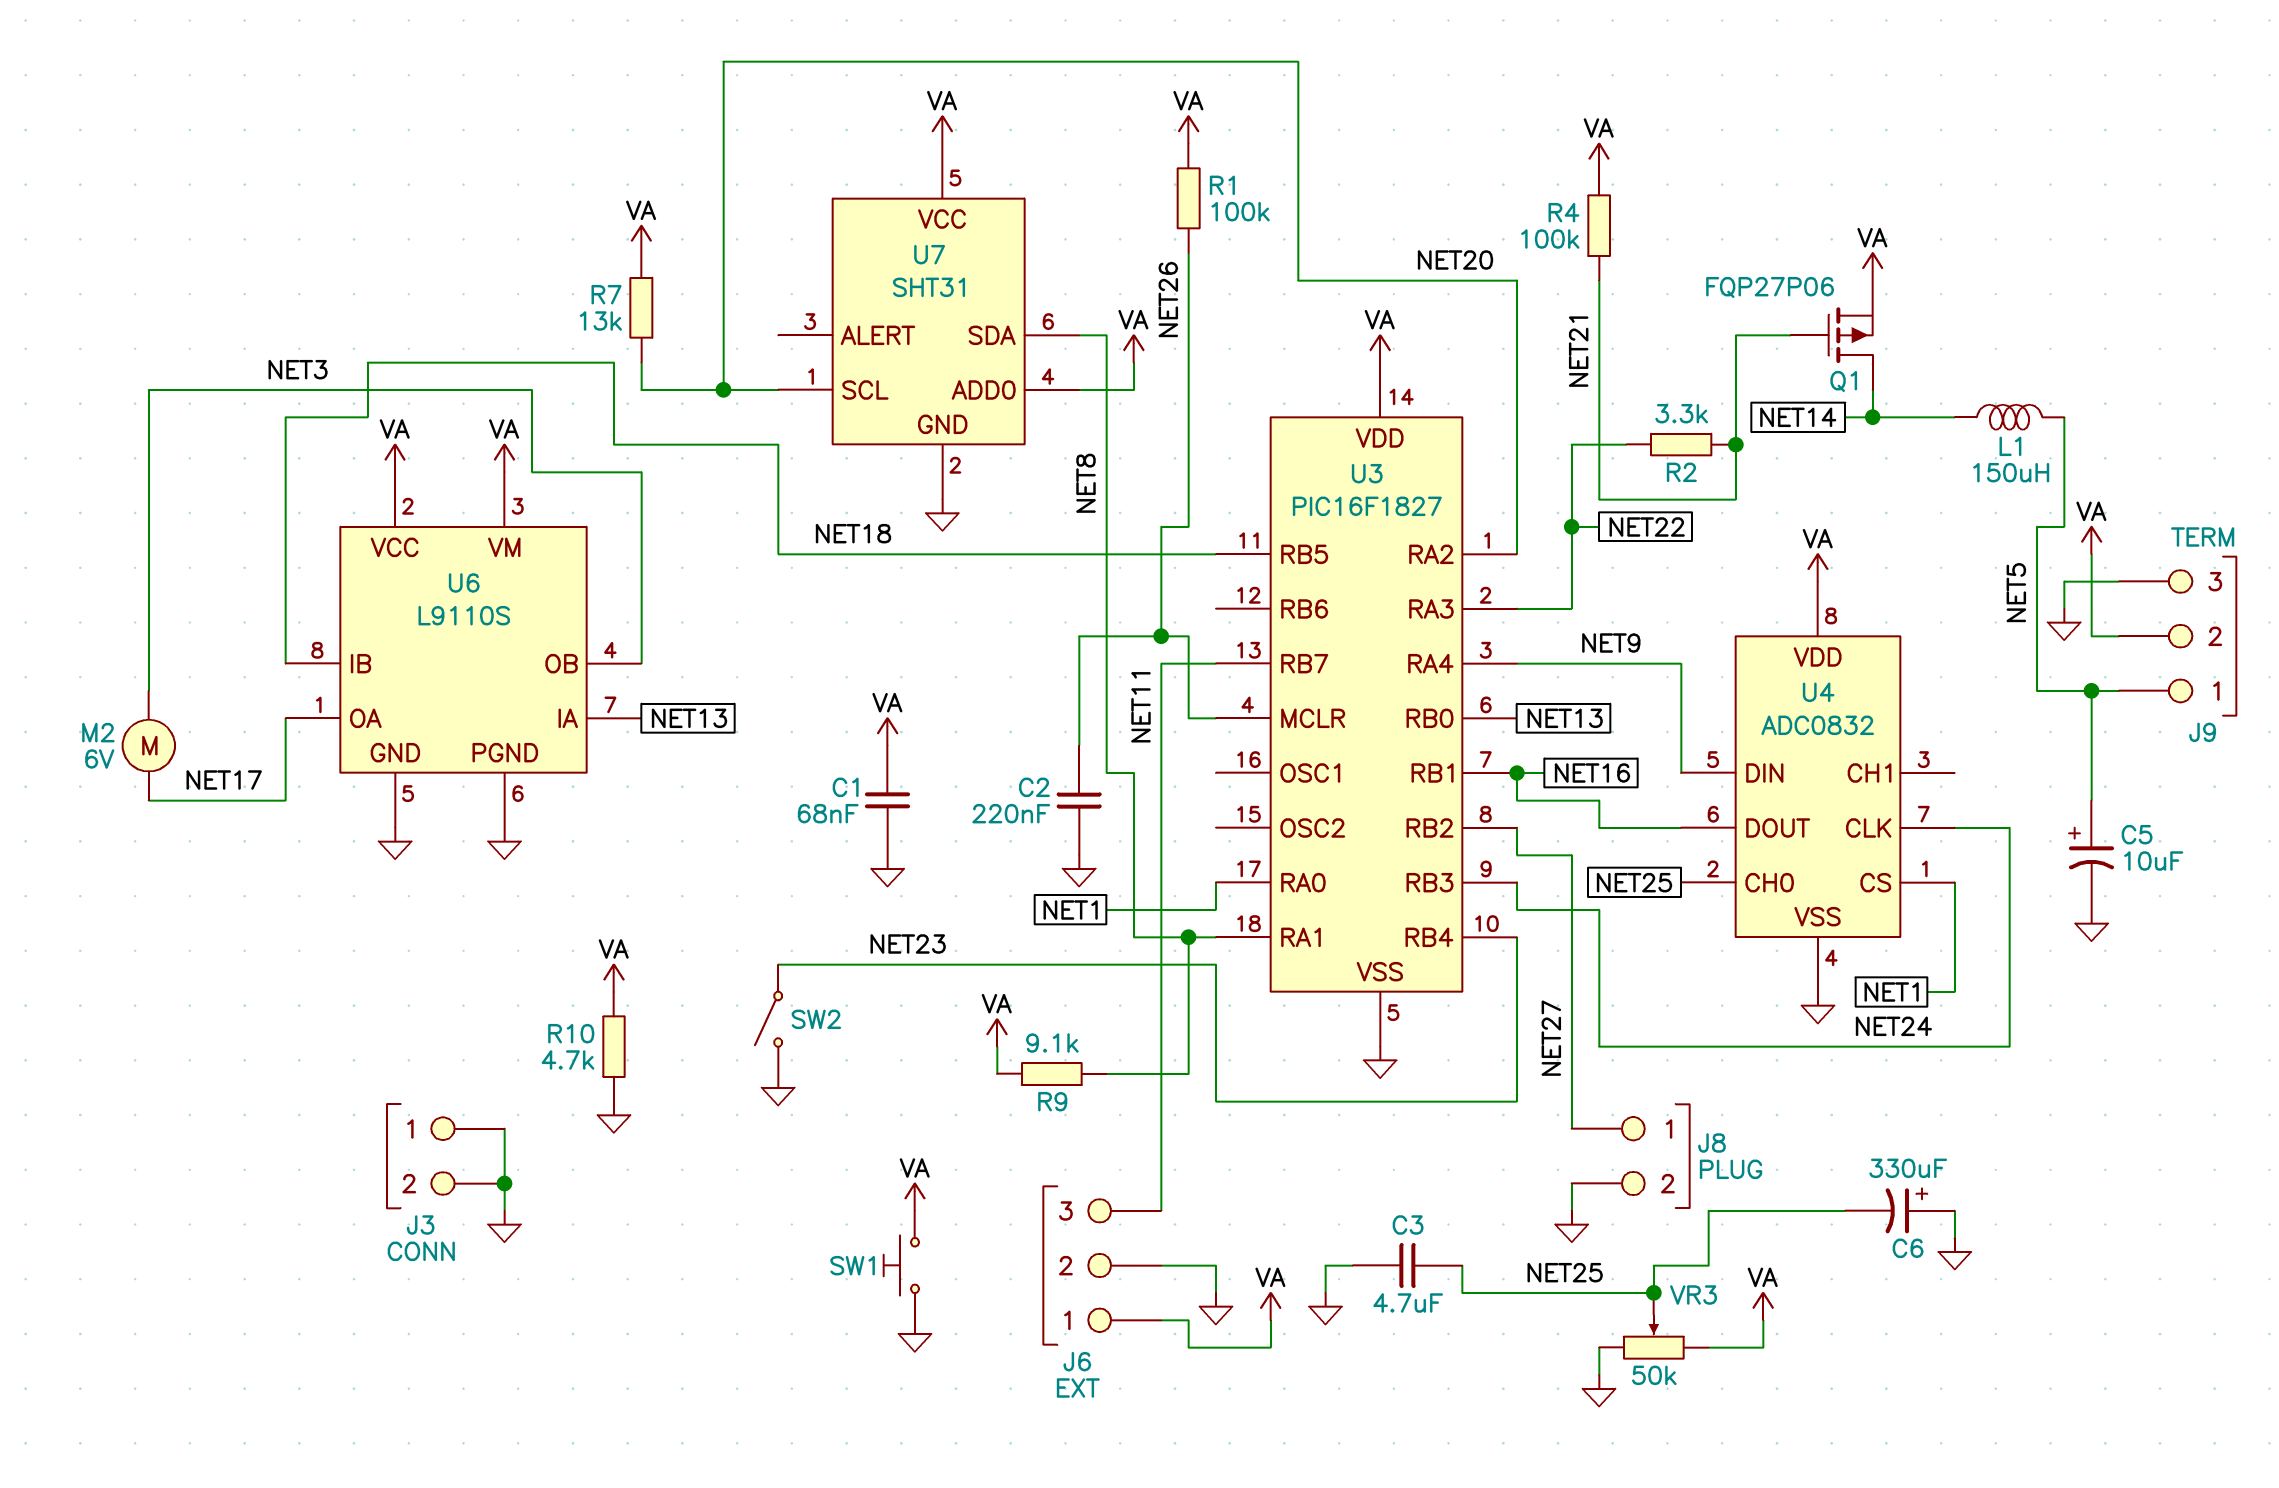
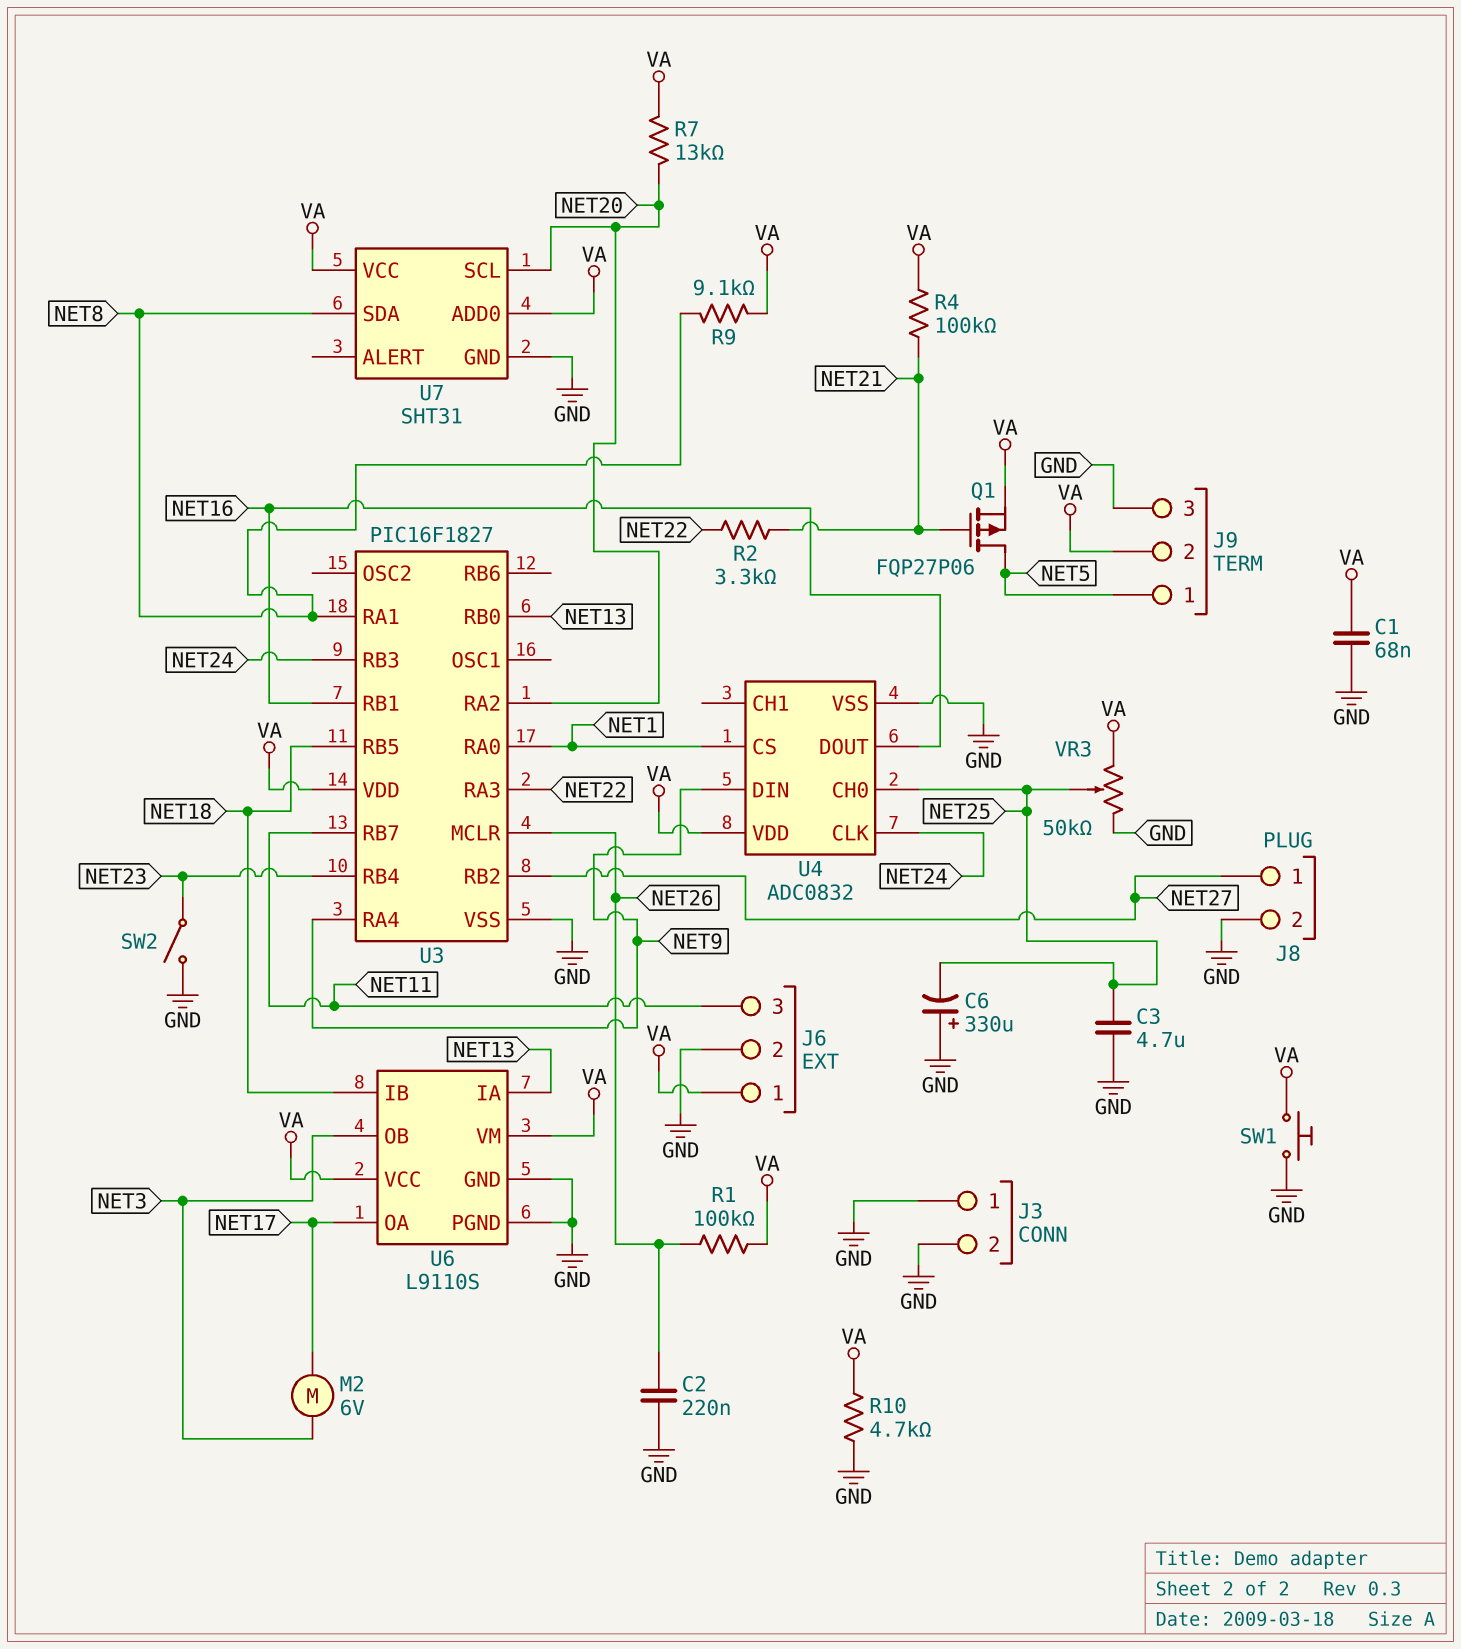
C5: 10uF (plus NET5, minus GND) -> none
L1: 150uH (NET5, NET14) -> none
Q1: PMOS FQP27P06 (G NET21, D NET14, S VA) -> PMOS FQP27P06 (G NET21, D NET5, S VA)

